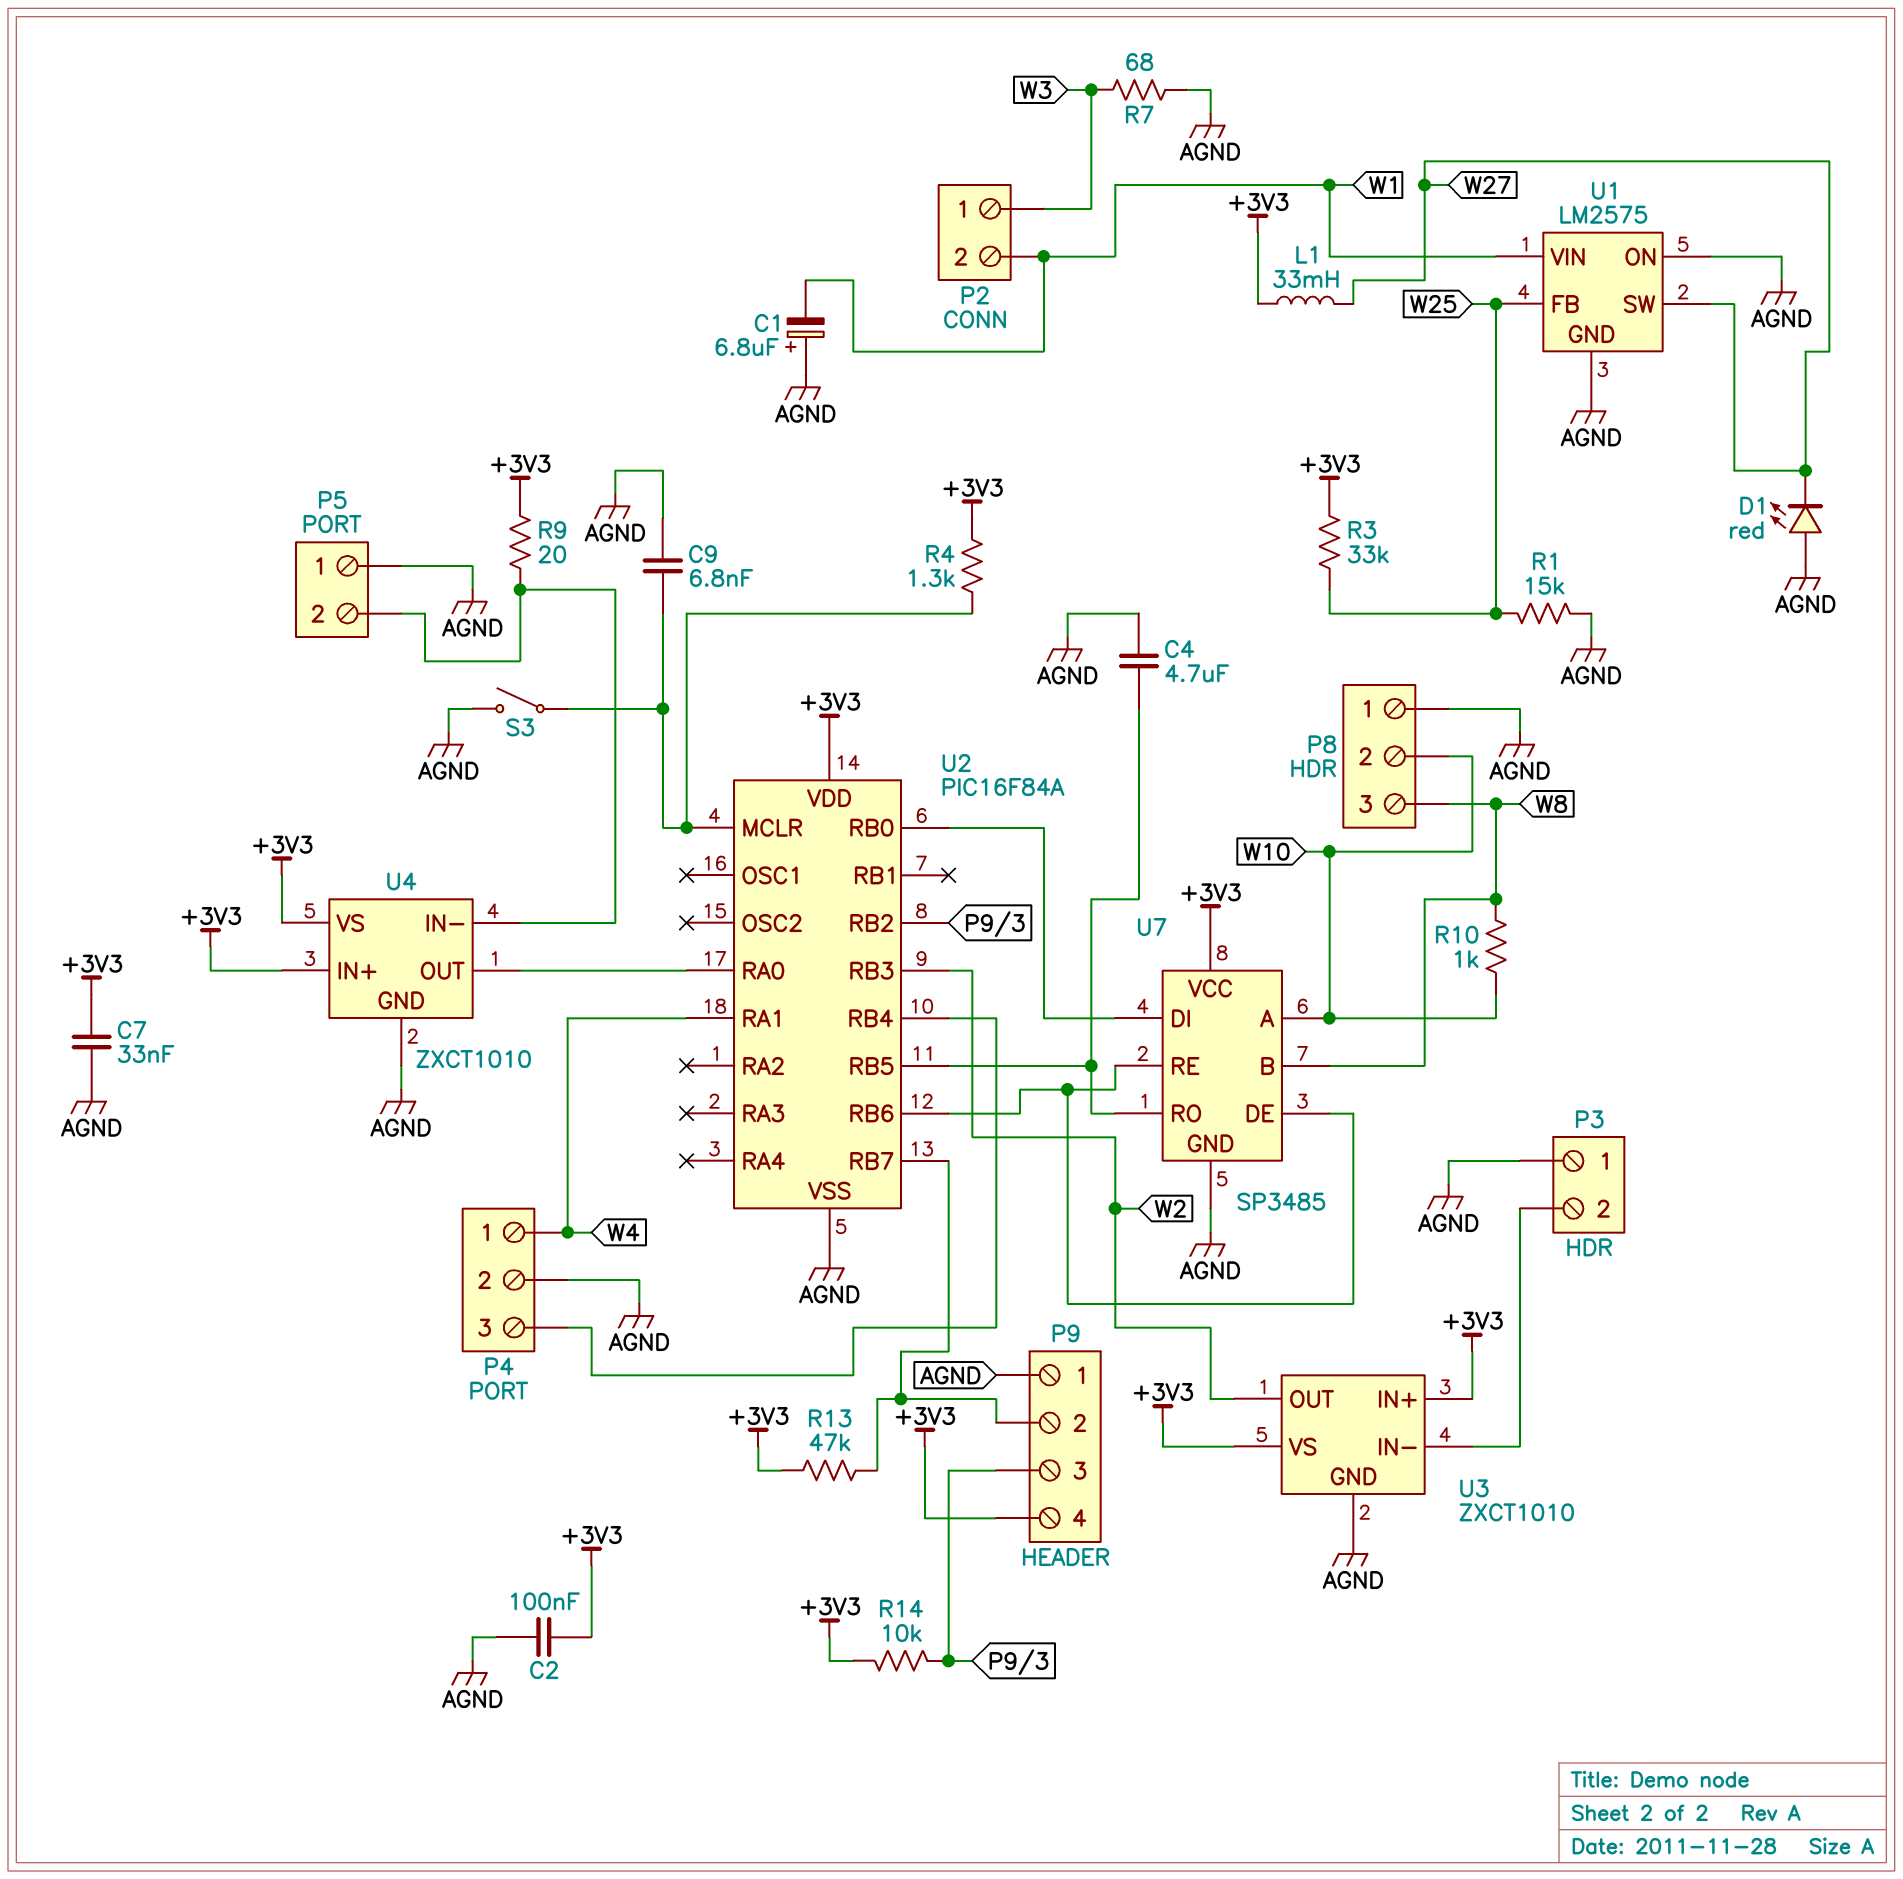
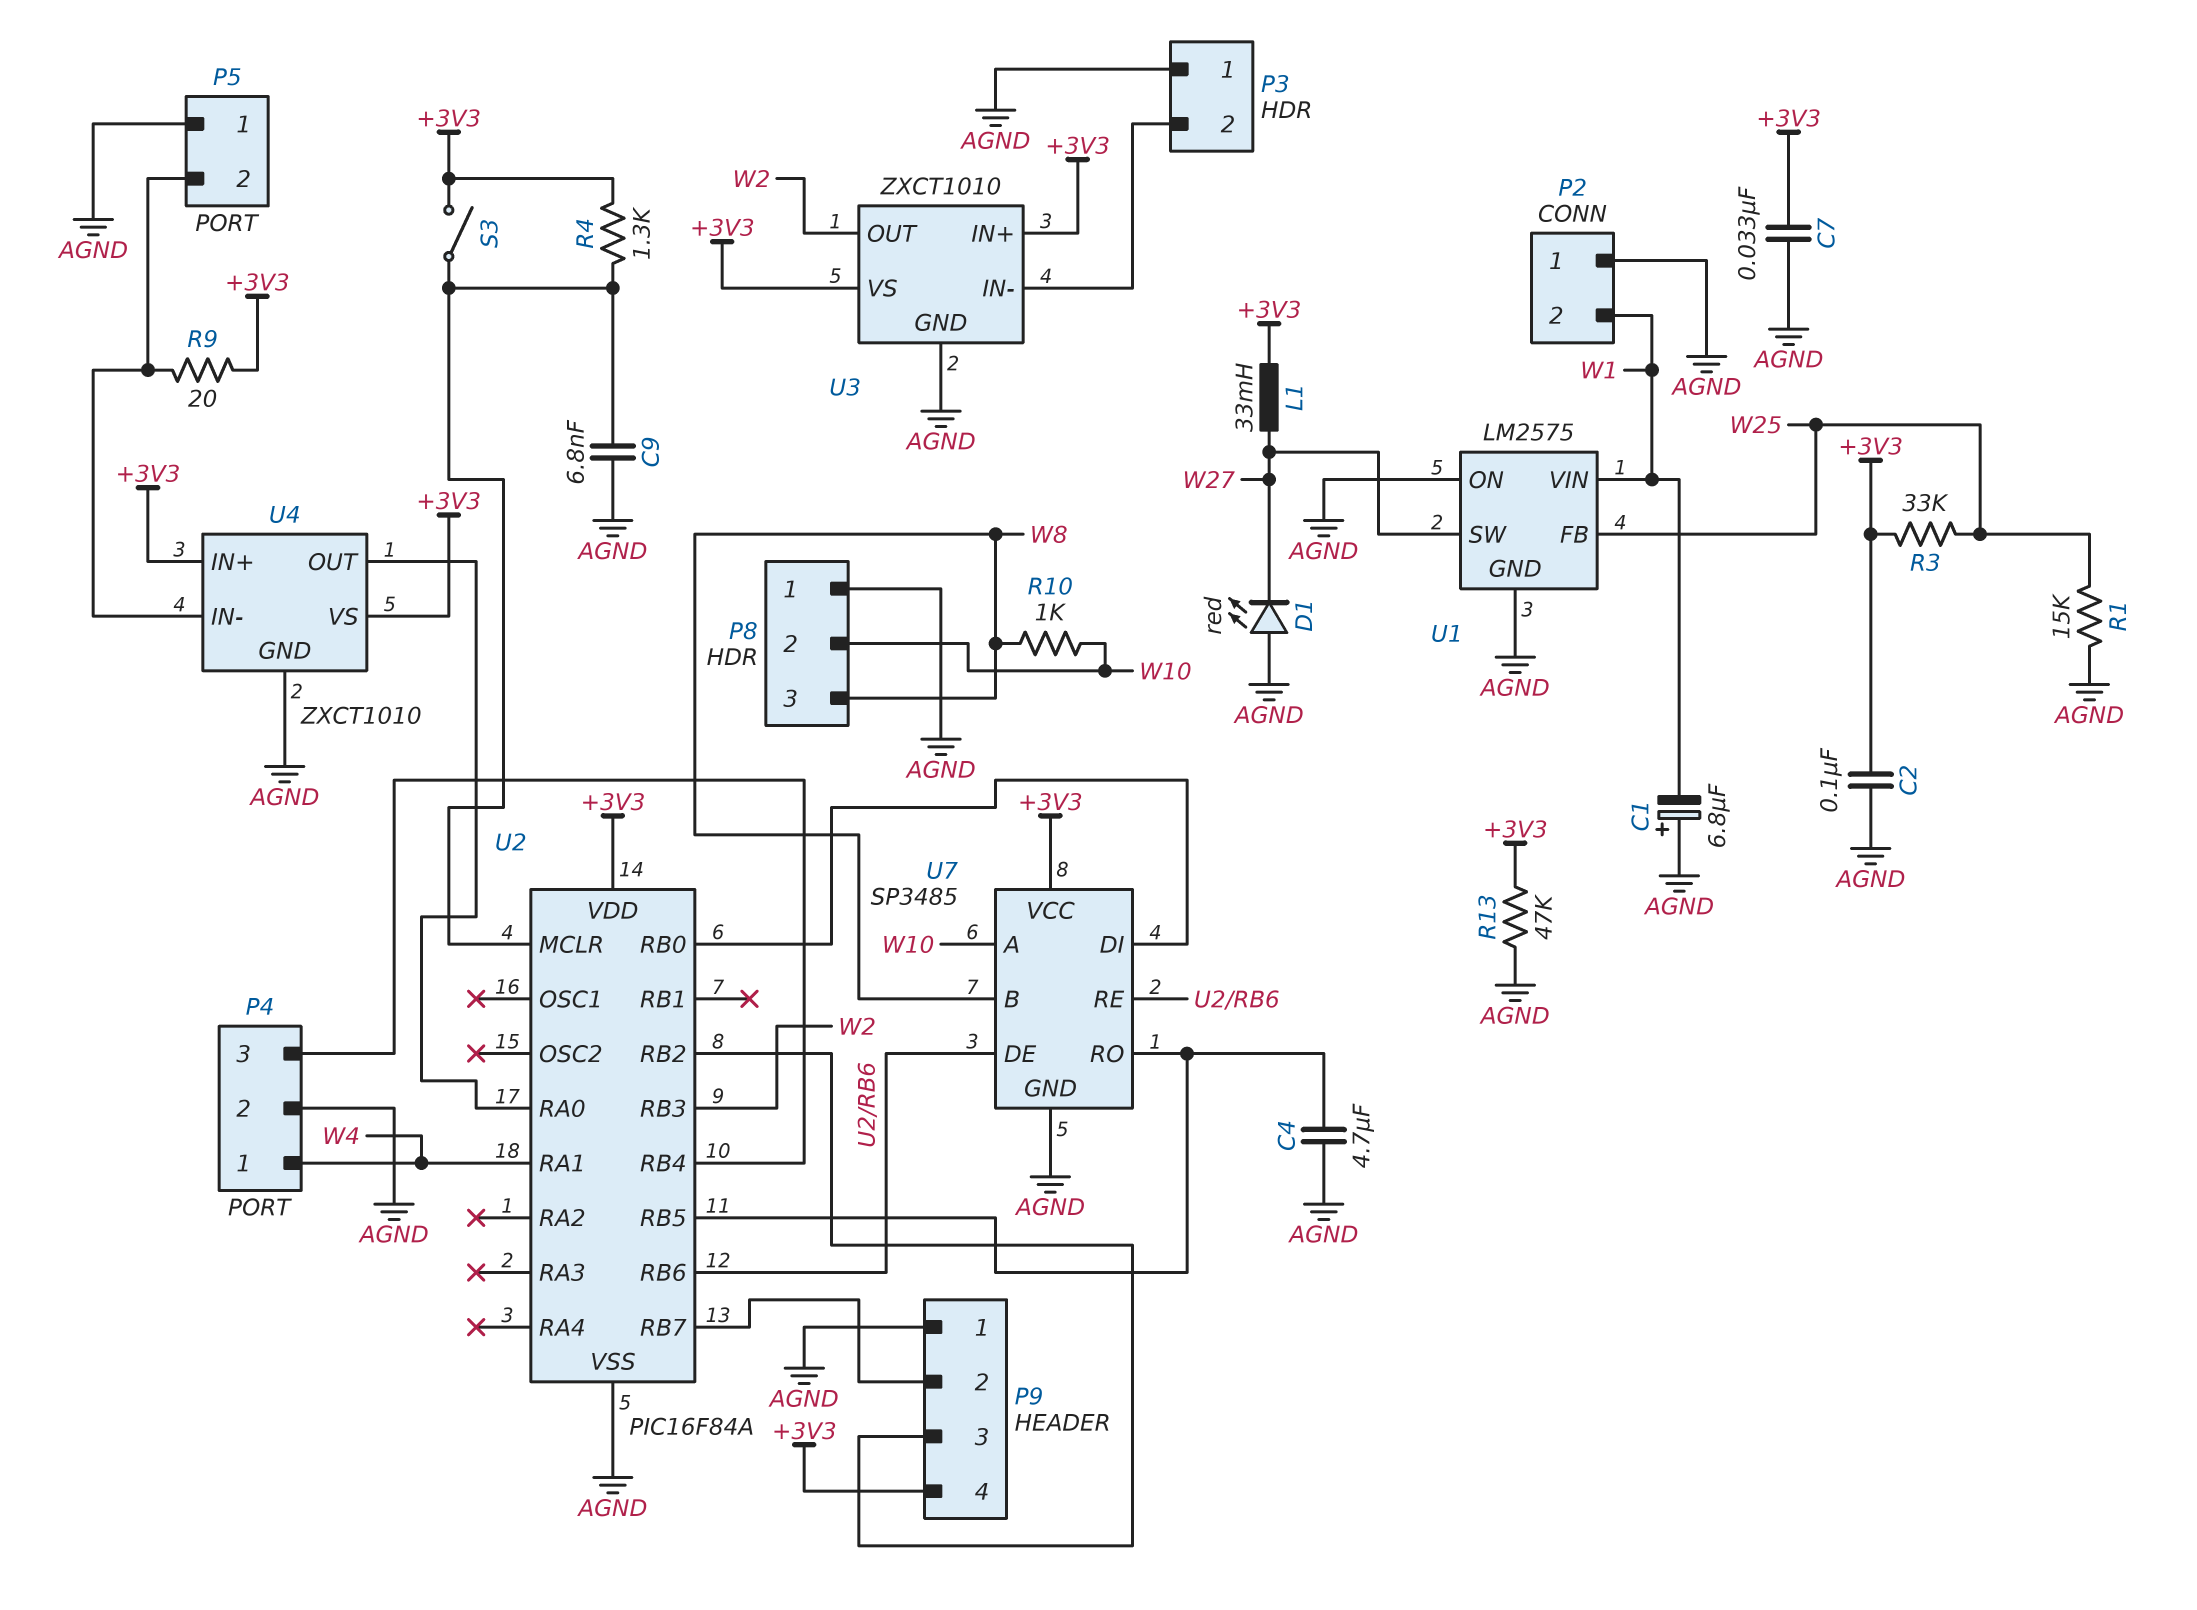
P2 pin 1: W3 -> AGND
R7: 68 (AGND, W3) -> none
R13: 47k (+3V3, P9/2) -> 47k (+3V3, AGND)
R14: 10k (+3V3, P9/3) -> none
S3: switch (AGND, U2/MCLR) -> switch (+3V3, U2/MCLR)

